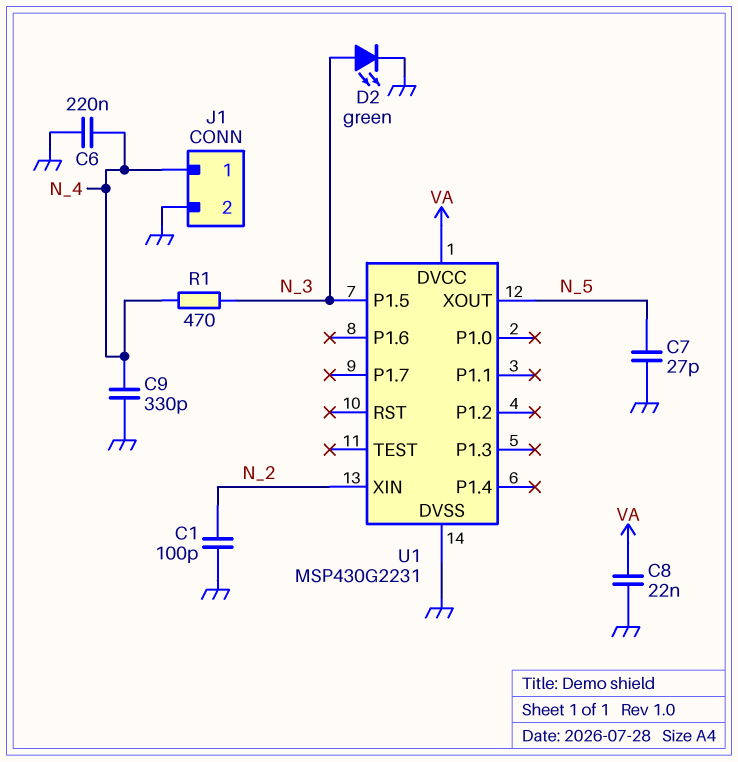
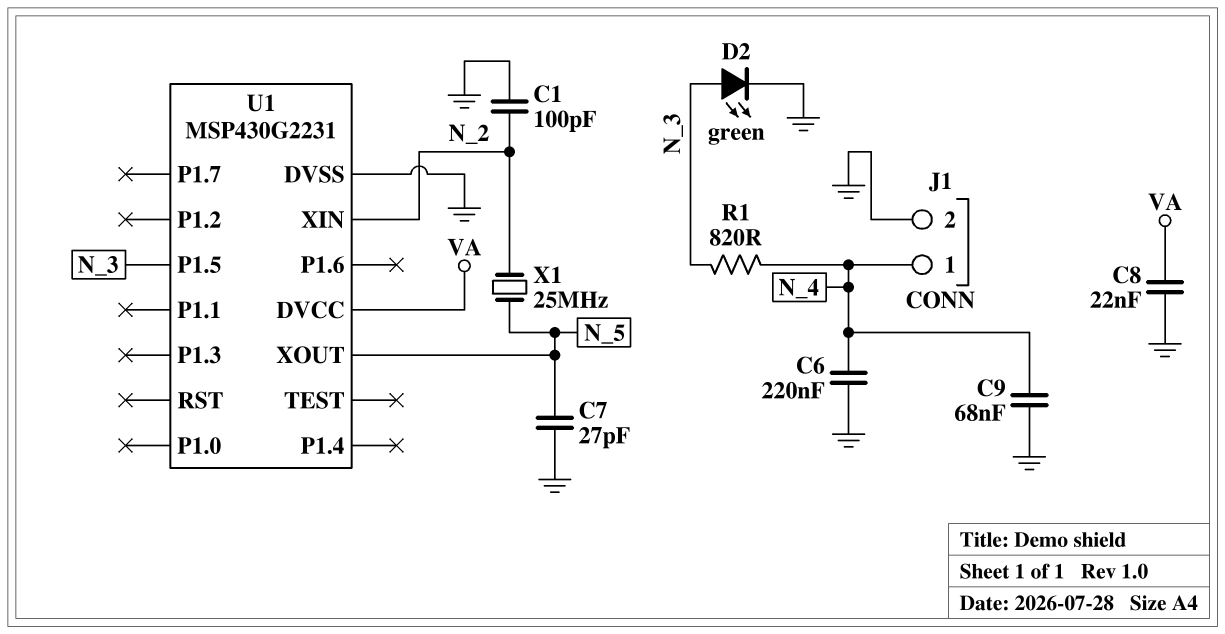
C9: 330pF (GND, N_4) -> 68nF (GND, N_4)
R1: 470 (N_3, N_4) -> 820 (N_3, N_4)
X1: none -> 25MHz (N_2, N_5)

